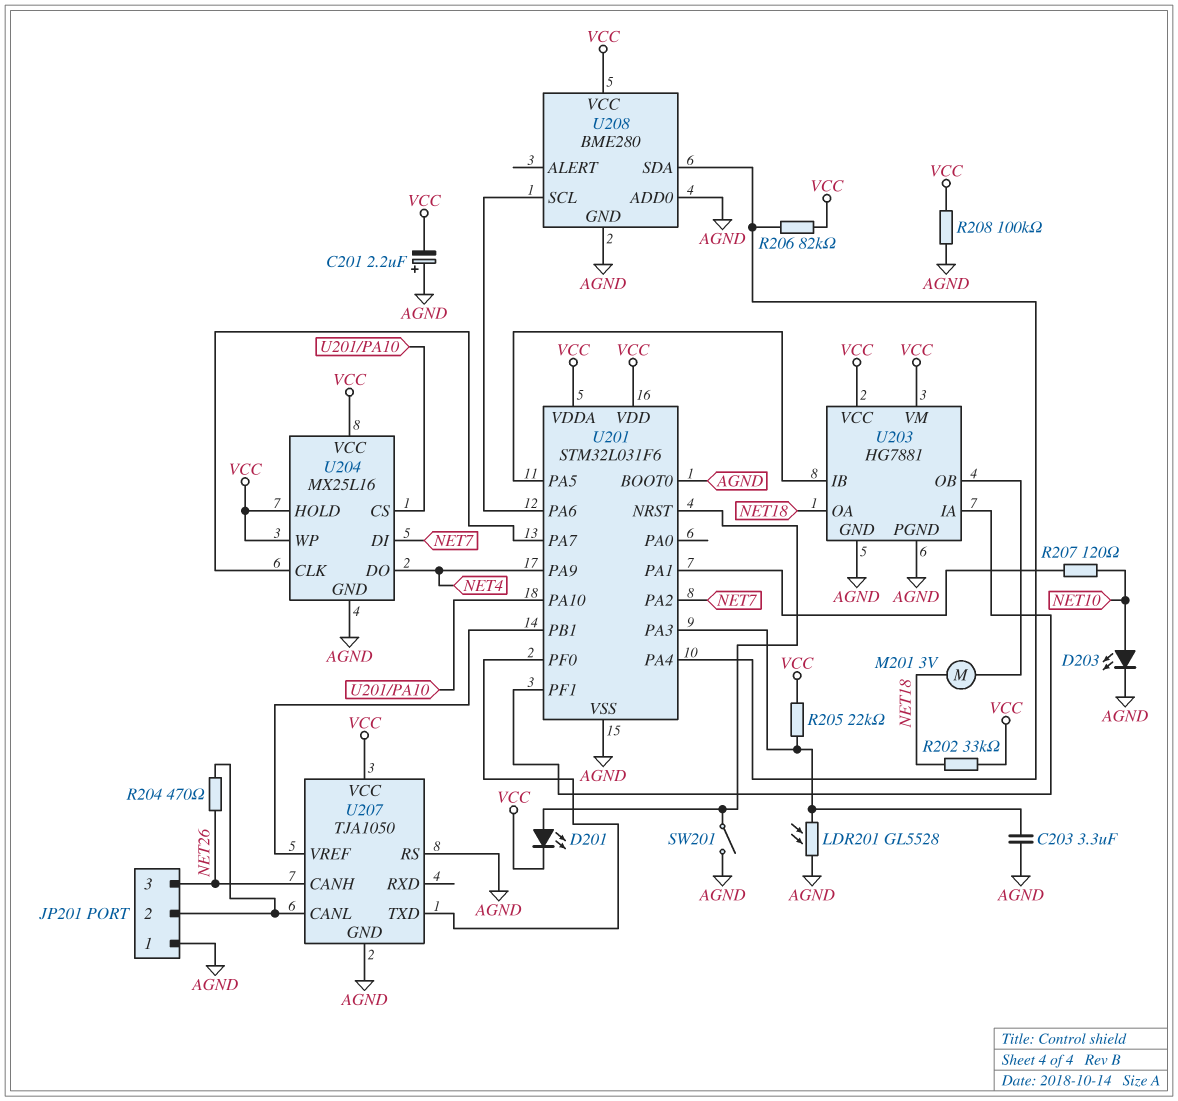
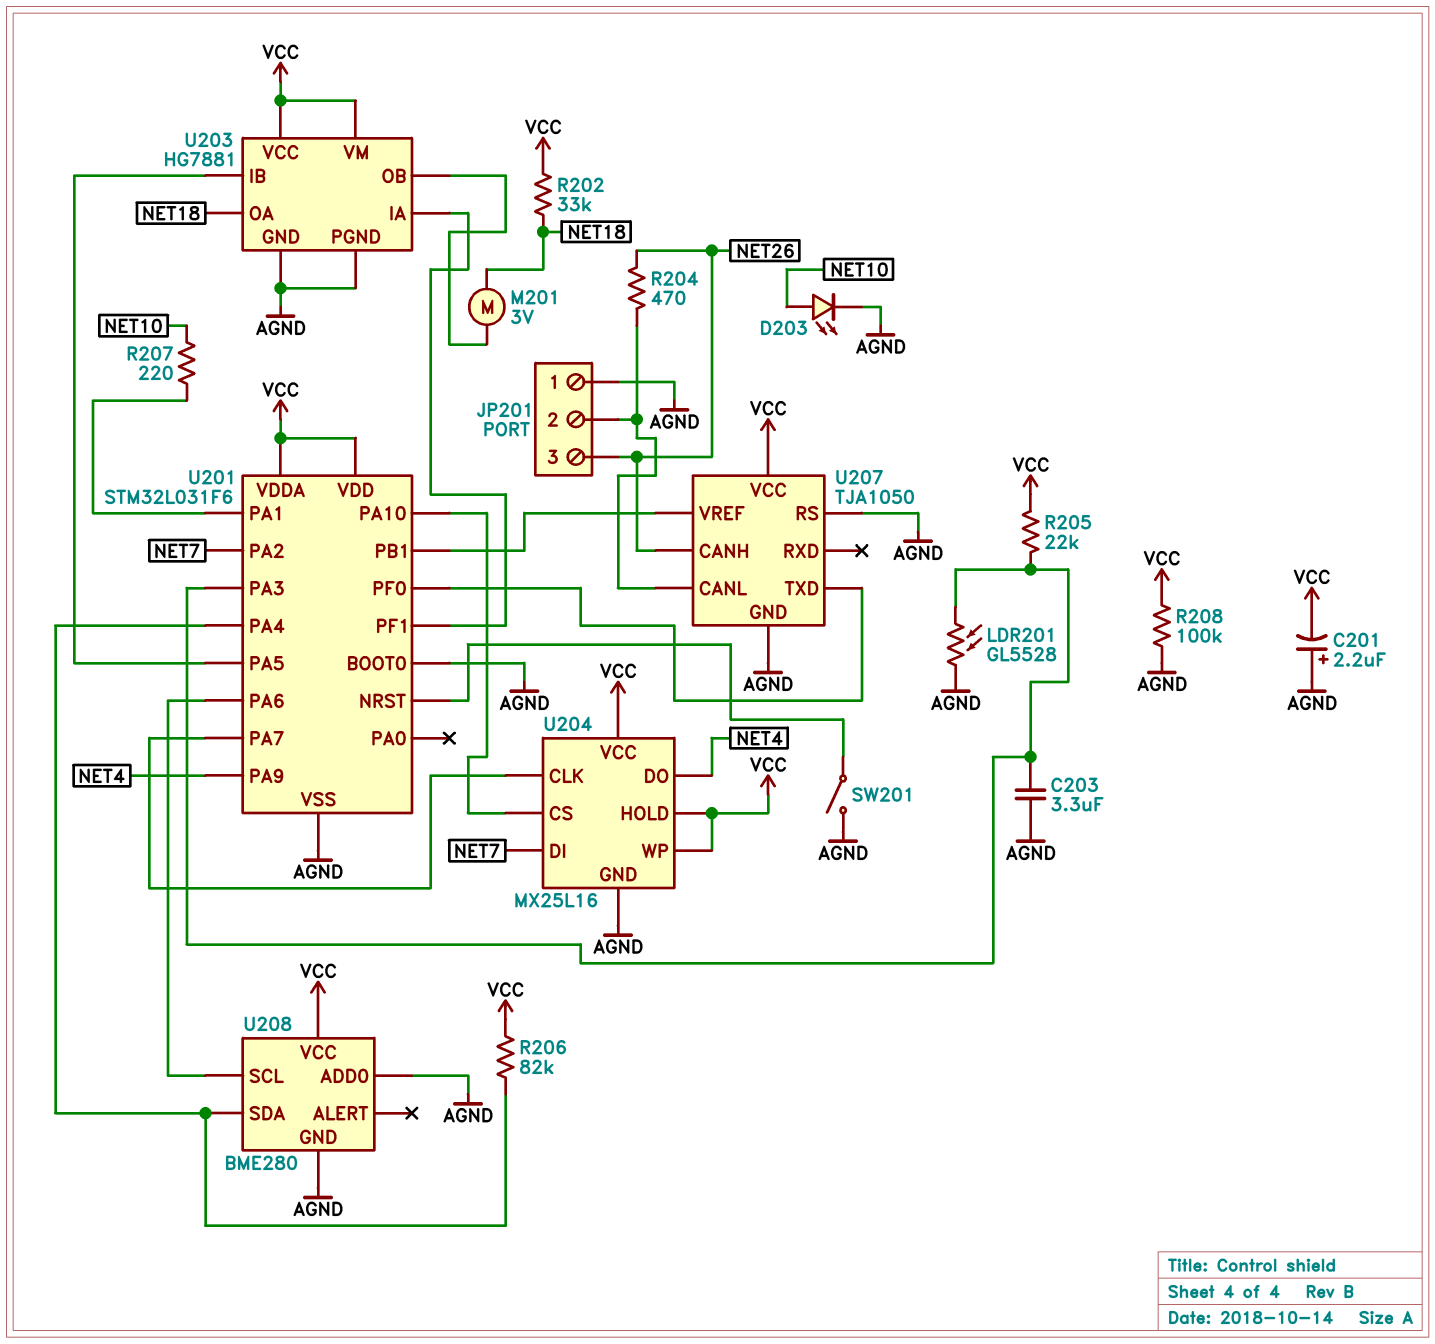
D201: LED (A U201/NRST, K VCC) -> none
R207: 120 (NET10, U201/PA1) -> 220 (NET10, U201/PA1)

